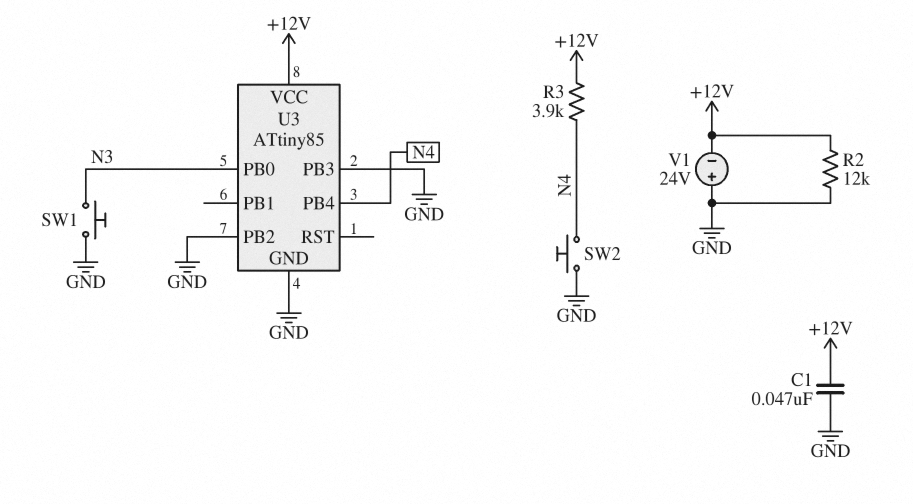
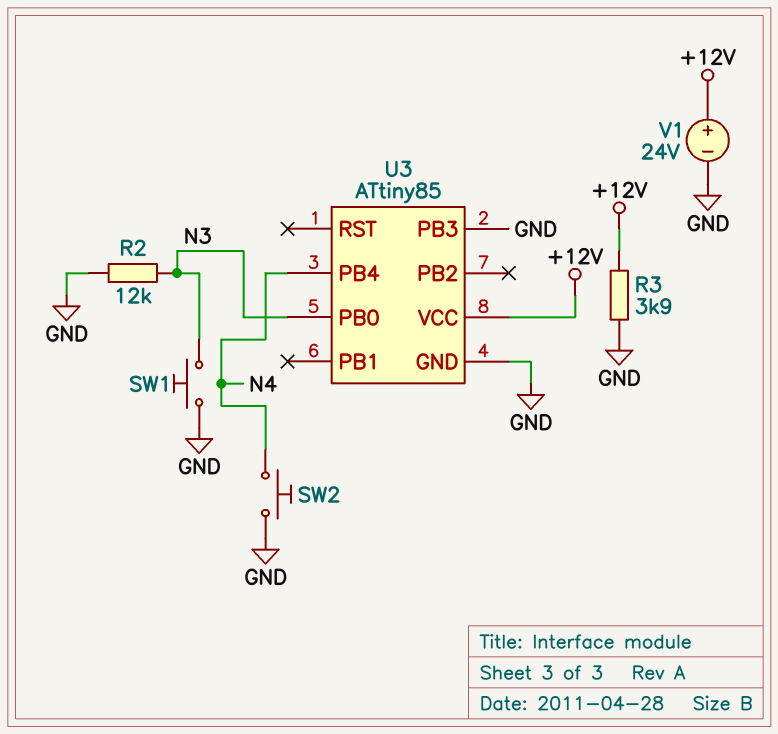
C1: 47nF (+12V, GND) -> none
R2: 12k (+12V, GND) -> 12k (GND, N3)
R3: 3.9k (+12V, N4) -> 3.9k (+12V, GND)
U3 pin PB2: GND -> none
V1: 24V (plus GND, minus +12V) -> 24V (plus +12V, minus GND)

